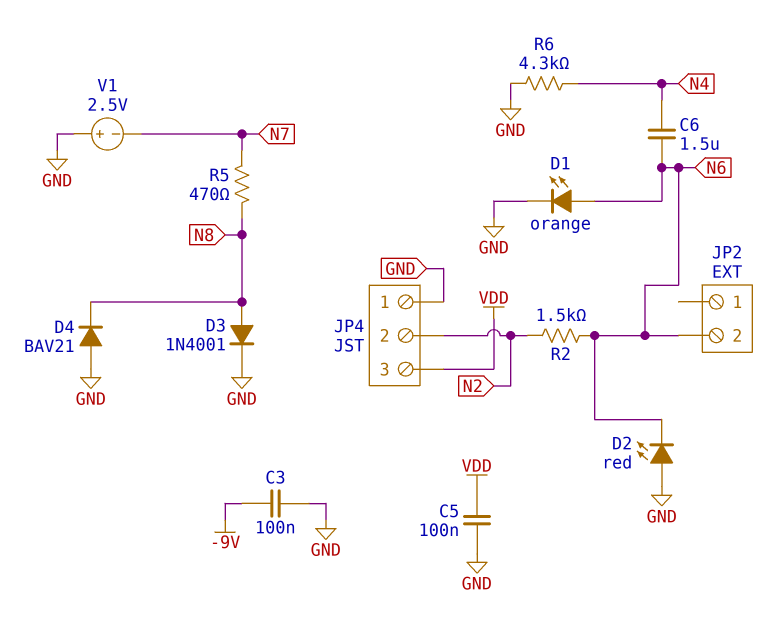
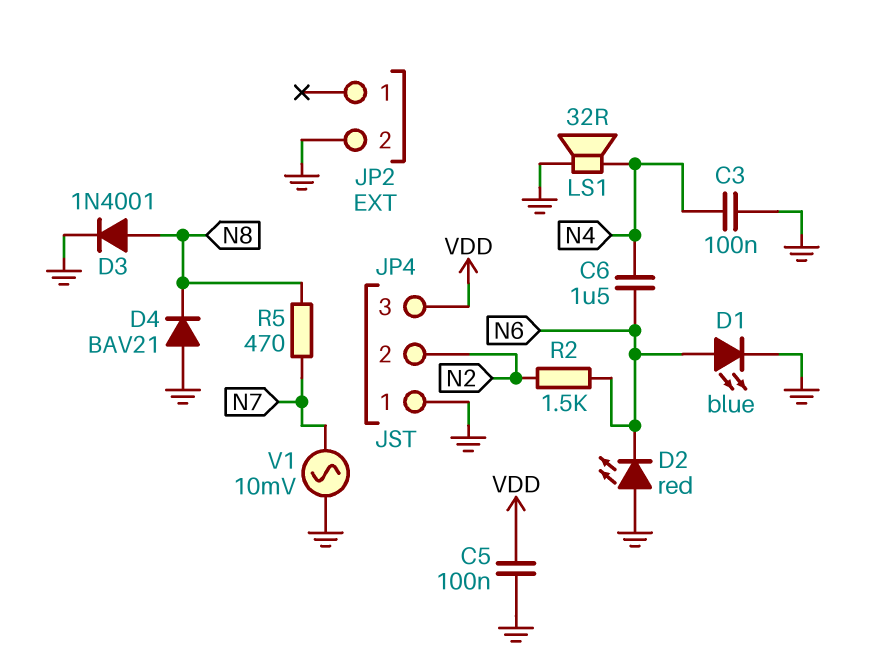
C3: 100nF (-9V, GND) -> 100nF (GND, N4)
D1: LED orange (A N6, K GND) -> LED blue (A N6, K GND)
JP2 pin 2: N6 -> GND
LS1: none -> speaker 32R (GND, N4)
R6: 4.3k (GND, N4) -> none
V1: 2.5V (plus GND, minus N7) -> AC 10mV (GND, N7)

